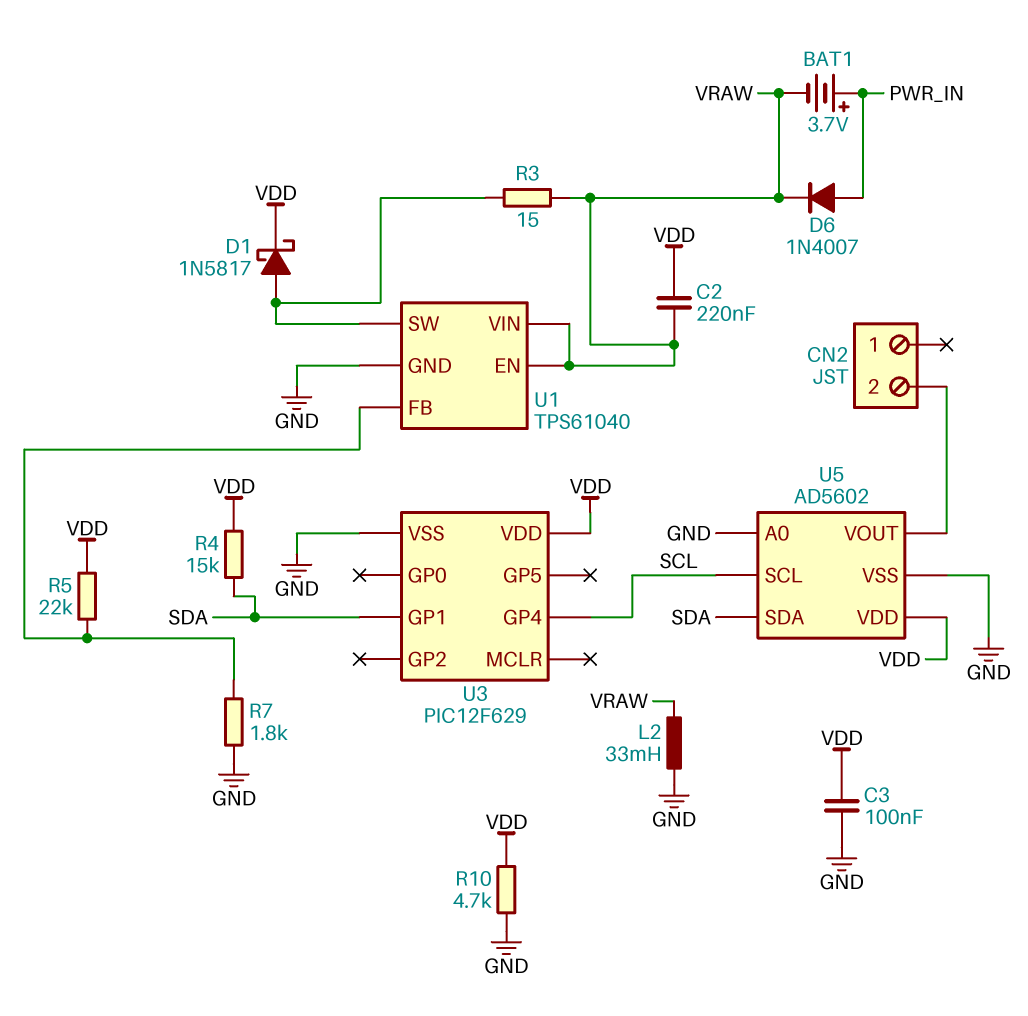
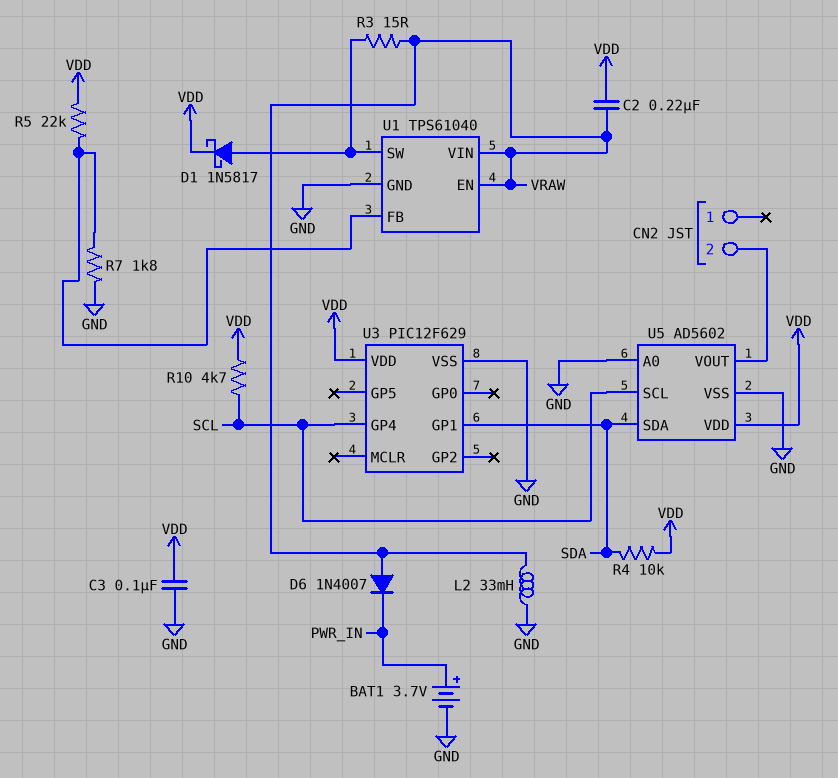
BAT1: 3.7V (plus PWR_IN, minus VRAW) -> 3.7V (plus PWR_IN, minus GND)
D6: diode 1N4007 (A PWR_IN, K VRAW) -> diode 1N4007 (A VRAW, K PWR_IN)
R4: 15k (SDA, VDD) -> 10k (SDA, VDD)
R10: 4.7k (GND, VDD) -> 4.7k (SCL, VDD)

